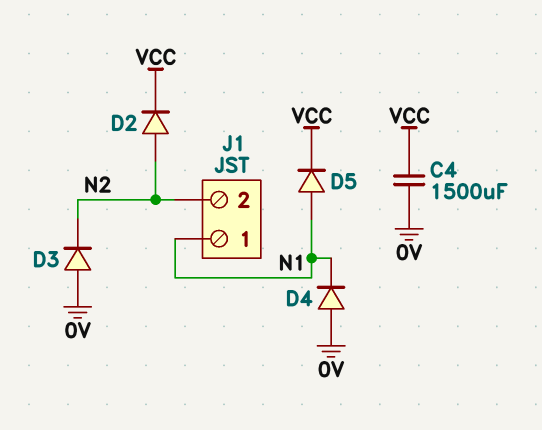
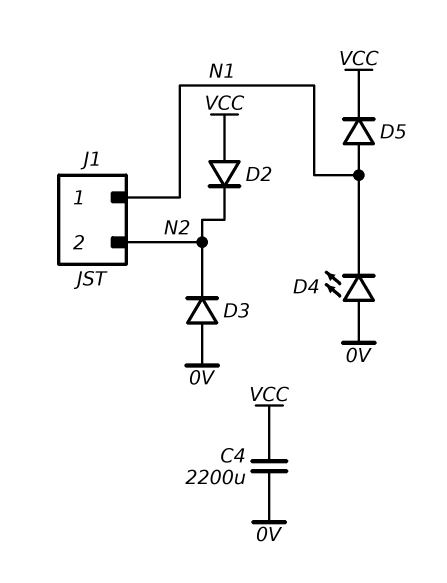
C4: 1500uF (0V, VCC) -> 2200uF (0V, VCC)
D2: diode (A N2, K VCC) -> diode (A VCC, K N2)
D4: diode (A 0V, K N1) -> LED (A 0V, K N1)

